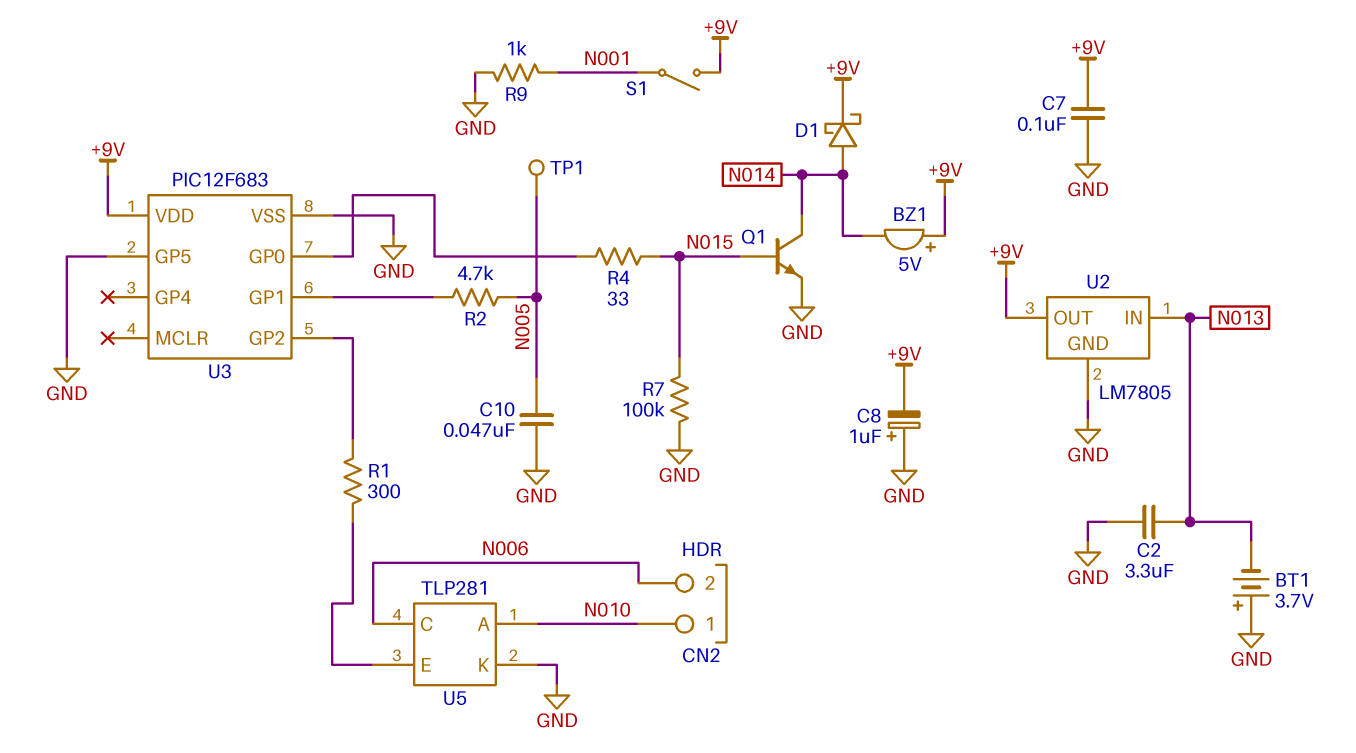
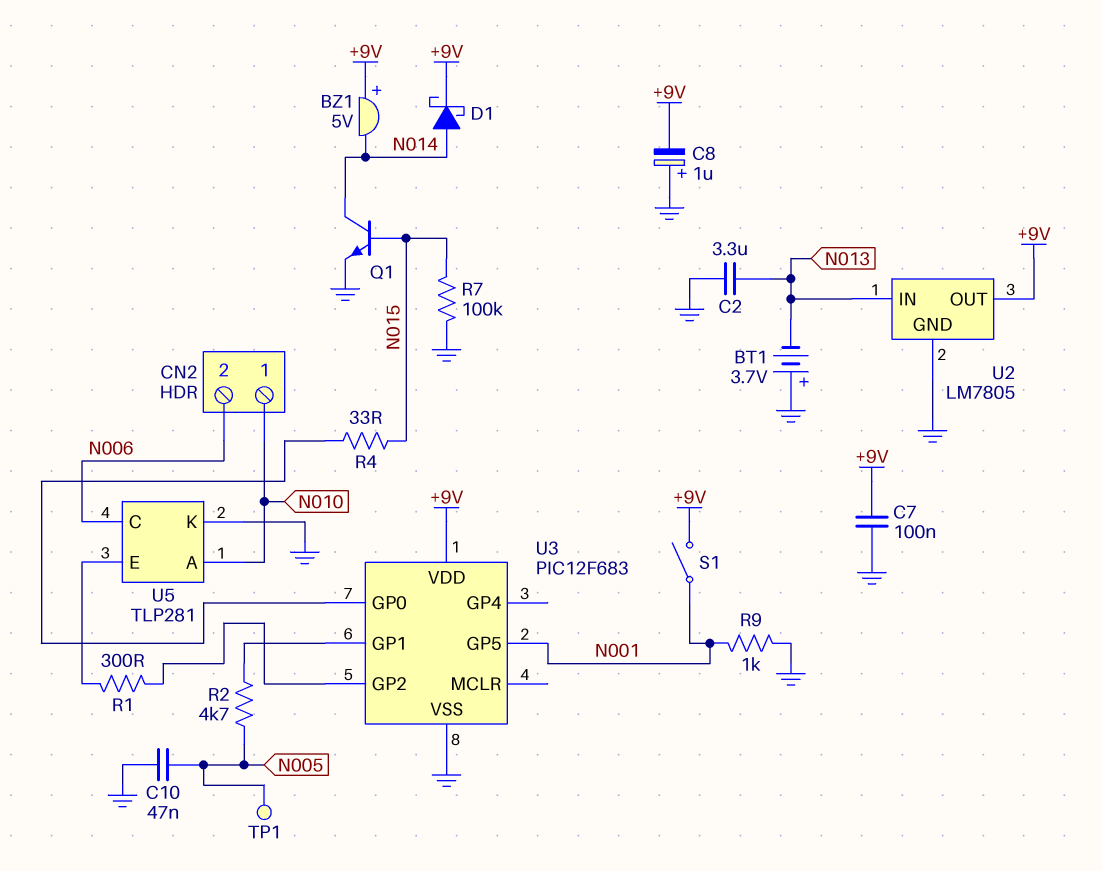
U3 pin GP5: GND -> N001

